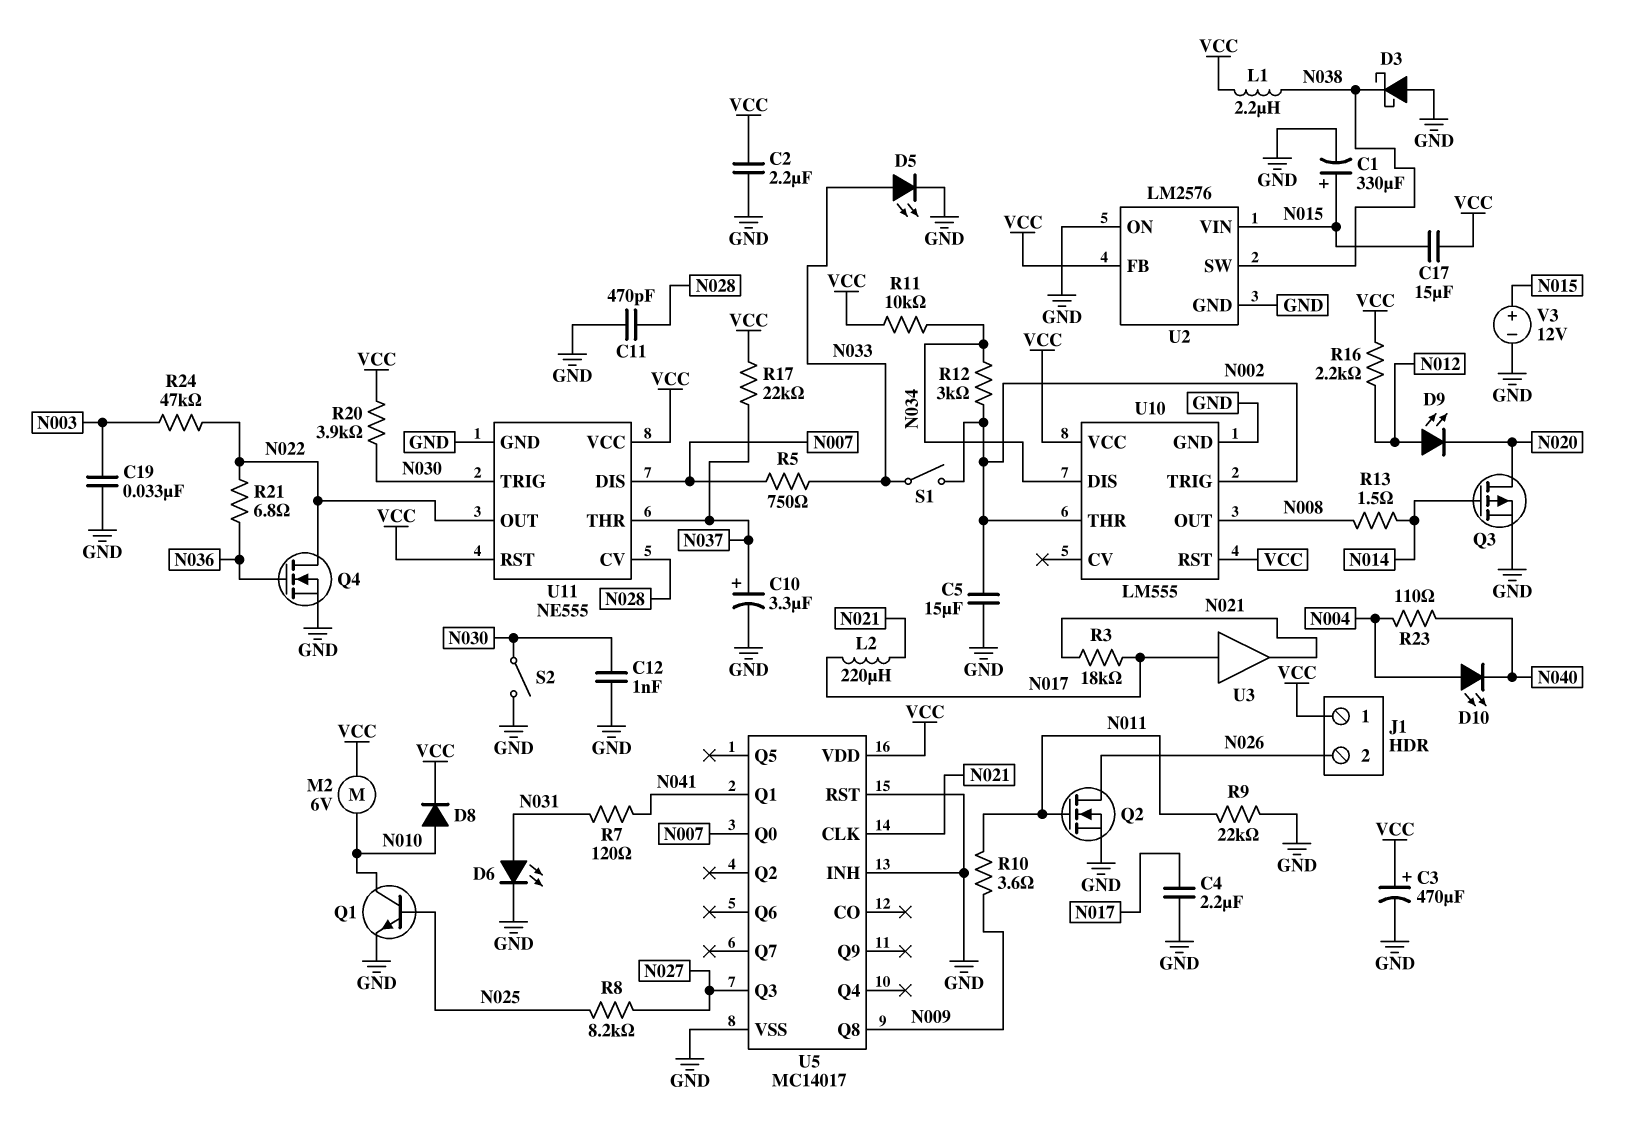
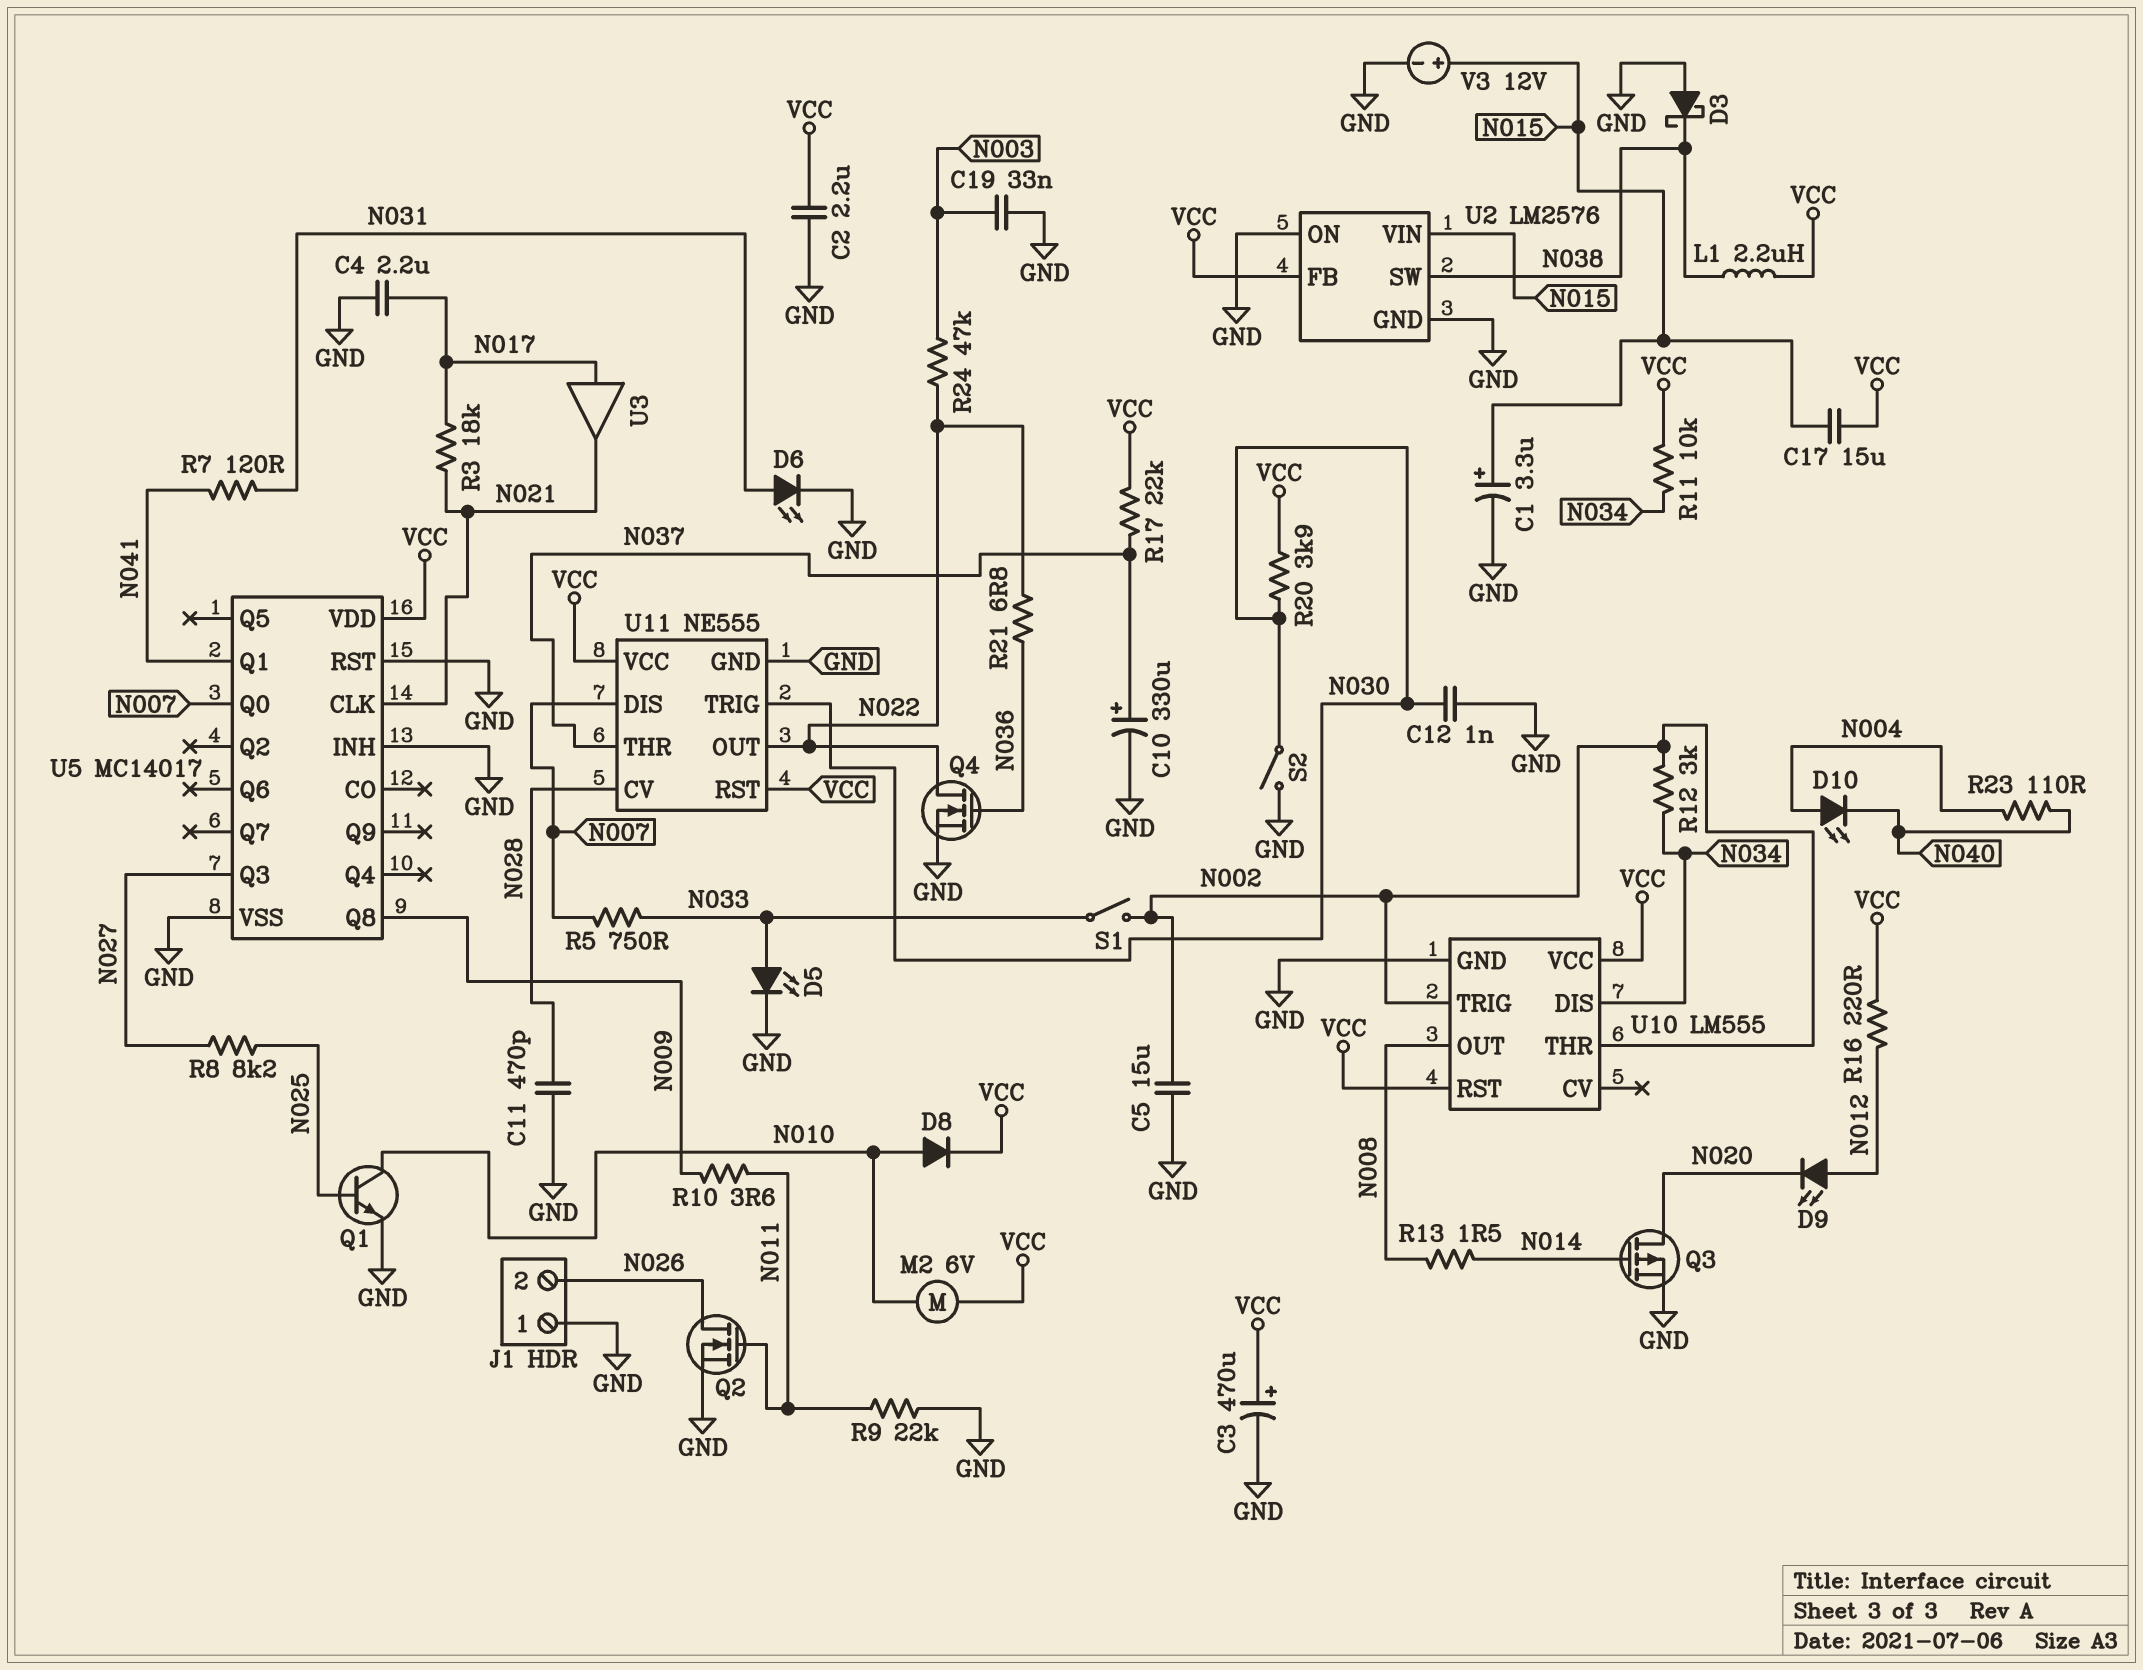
C1: 330uF (plus N015, minus GND) -> 3.3uF (plus N015, minus GND)
C10: 3.3uF (plus N037, minus GND) -> 330uF (plus N037, minus GND)
J1 pin 1: VCC -> GND
L2: 220uH (N017, N021) -> none
R16: 2.2k (N012, VCC) -> 220 (N012, VCC)

